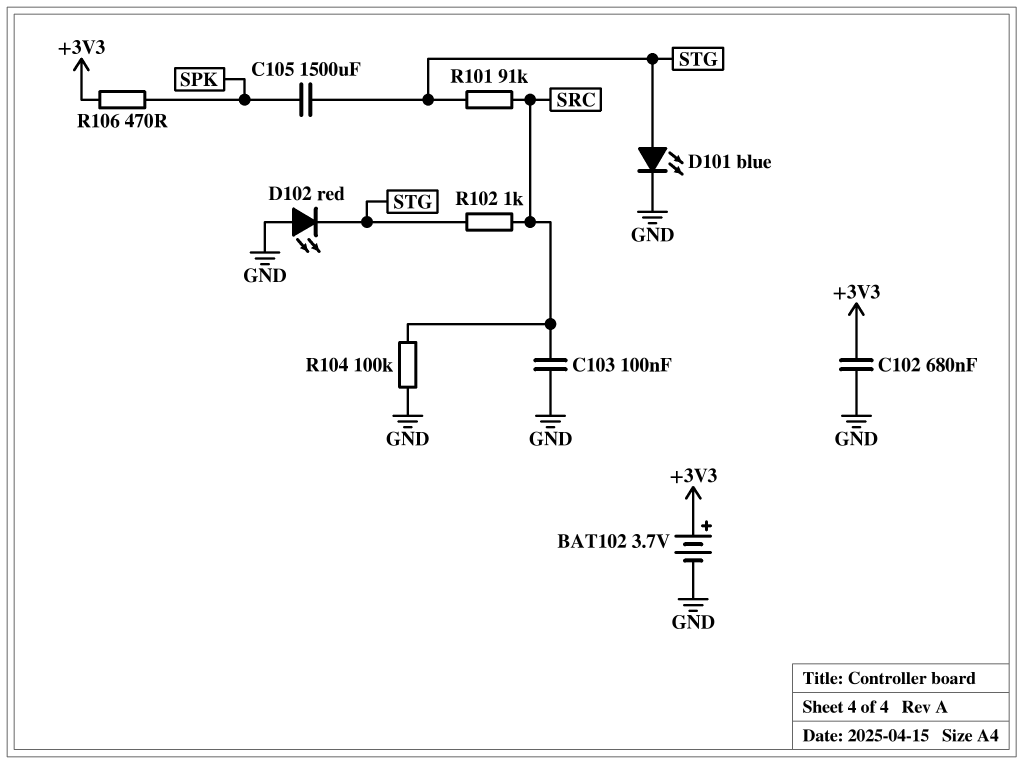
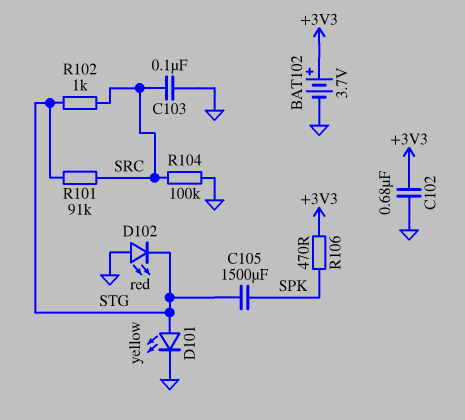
D101: LED blue (A STG, K GND) -> LED yellow (A STG, K GND)

